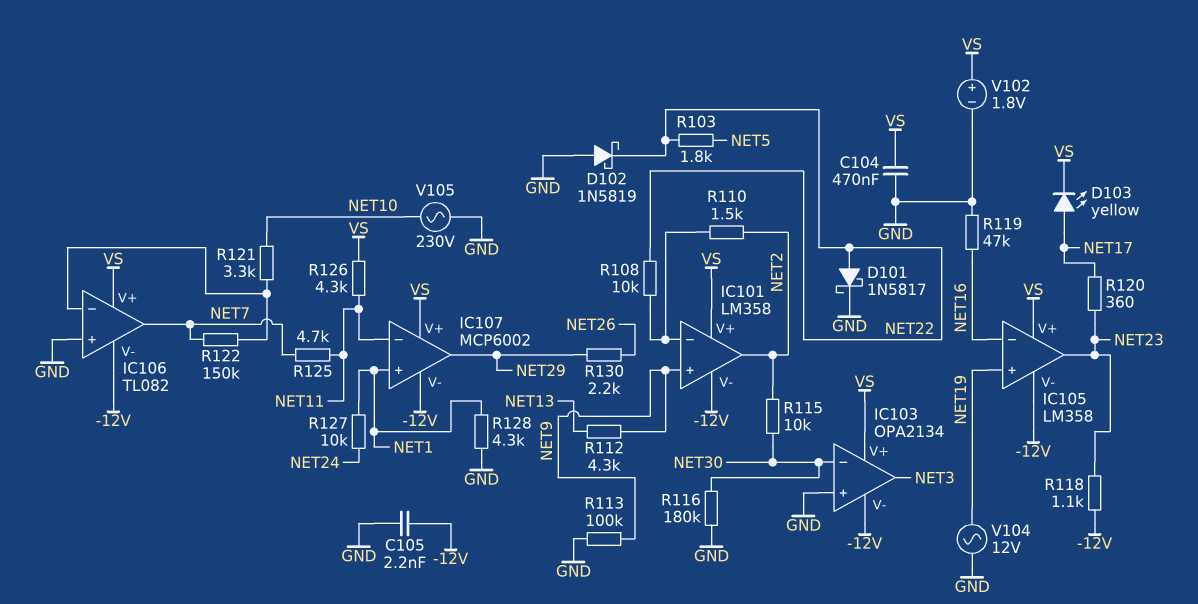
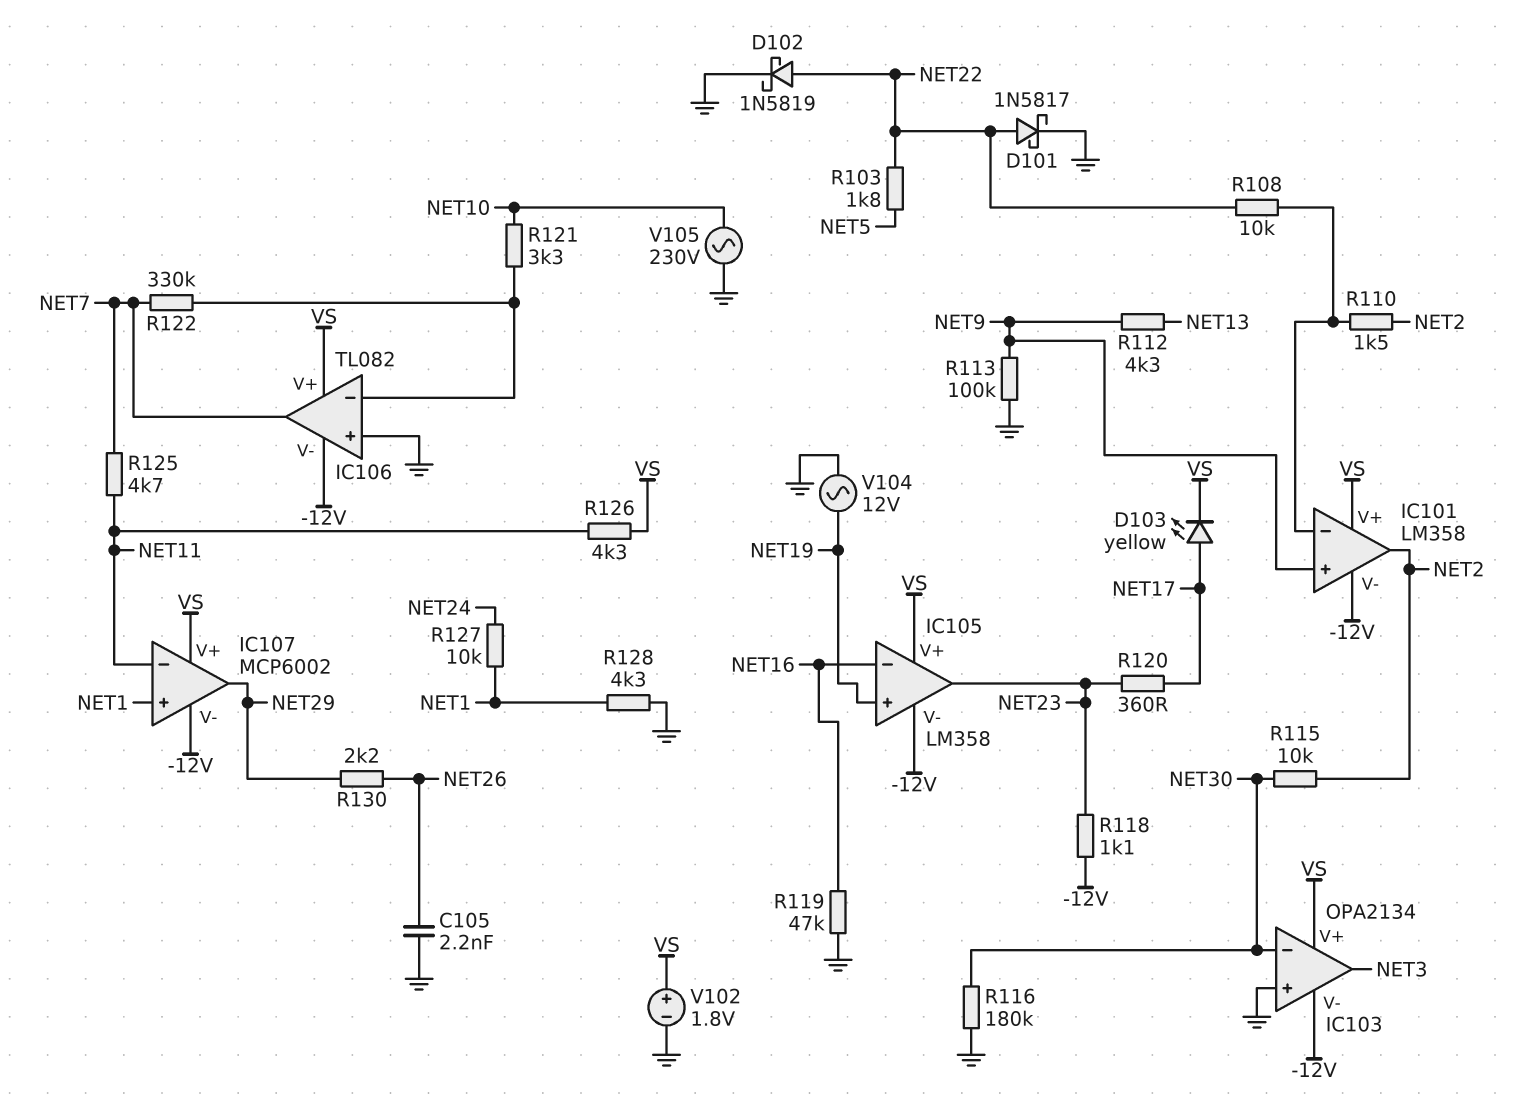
C104: 470nF (GND, VS) -> none
C105: 2.2nF (-12V, GND) -> 2.2nF (GND, NET26)
D102: schottky 1N5819 (A GND, K NET22) -> schottky 1N5819 (A NET22, K GND)
R122: 150k (IC106/in-, NET7) -> 330k (IC106/in-, NET7)

